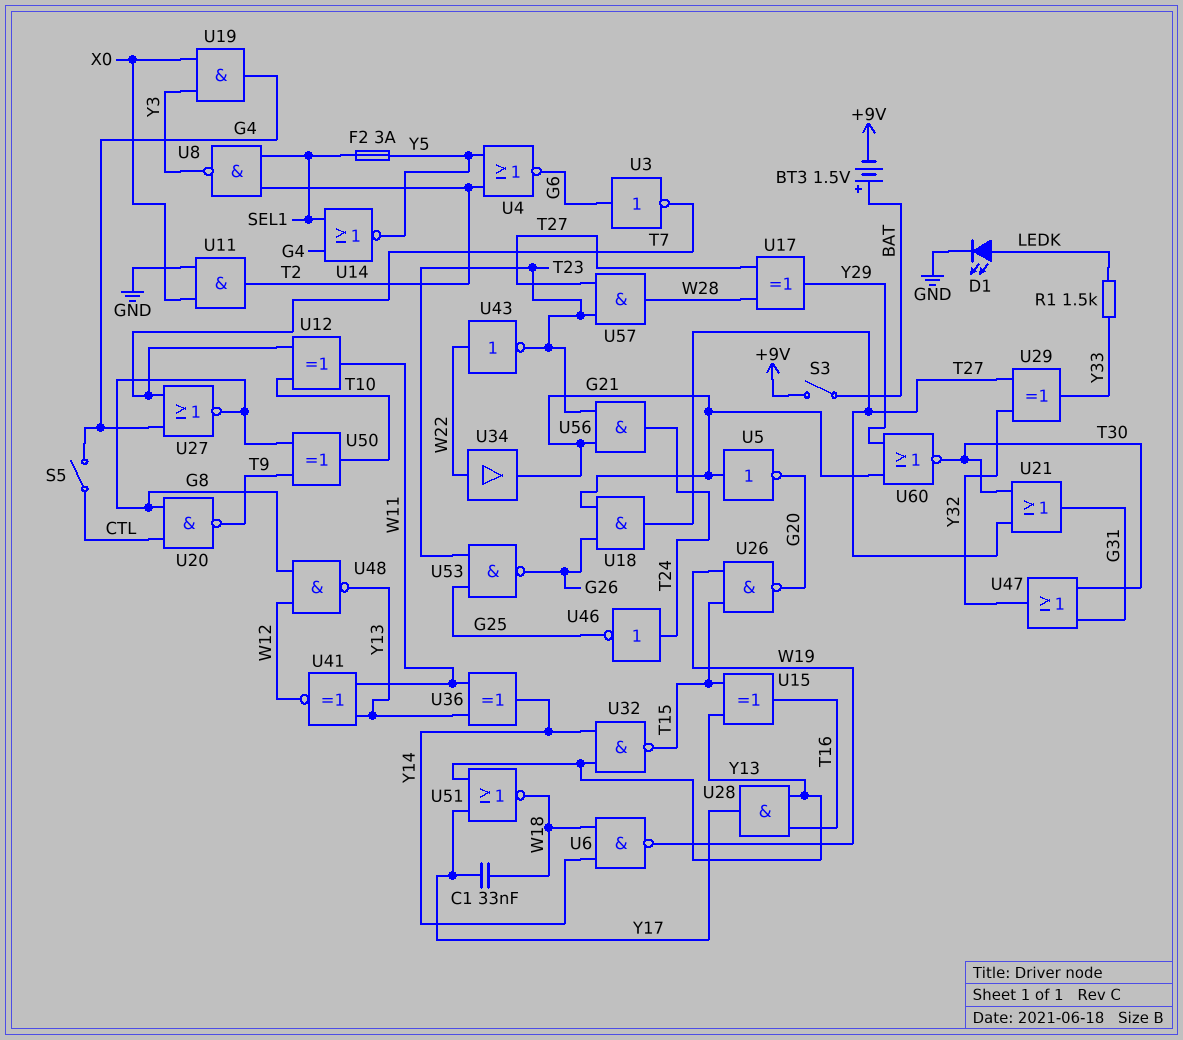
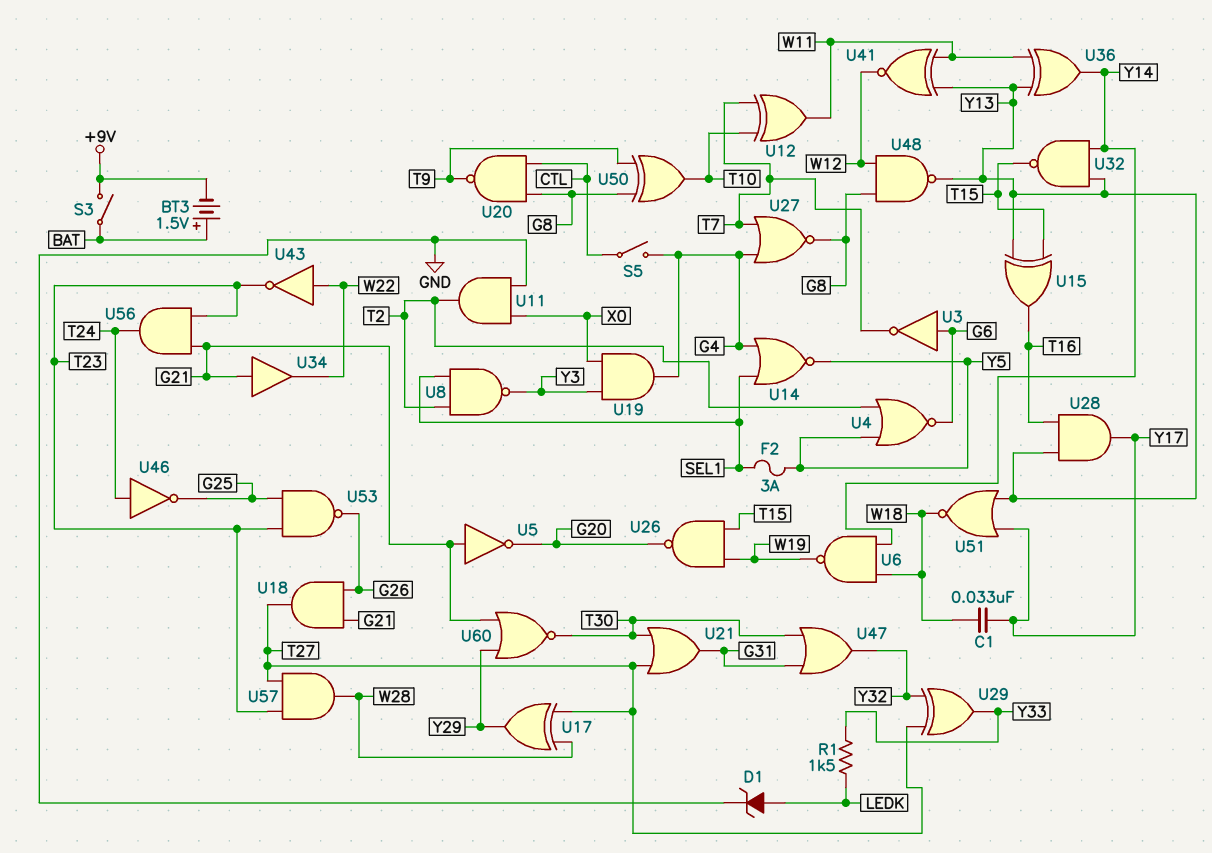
D1: LED (A LEDK, K GND) -> zener (A LEDK, K GND)
U34: buffer (in W22, out G21) -> buffer (in G21, out W22)

